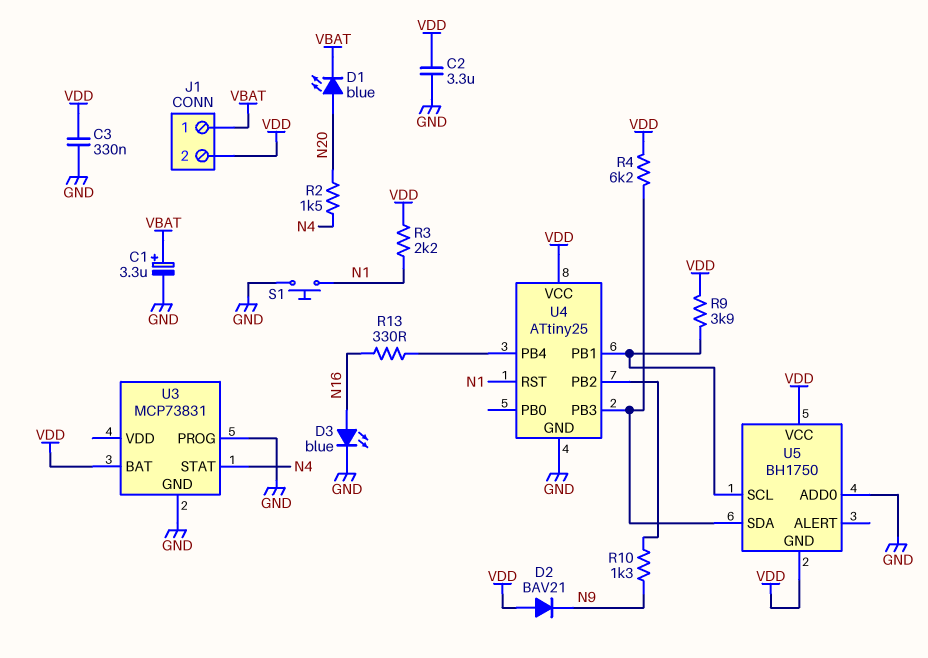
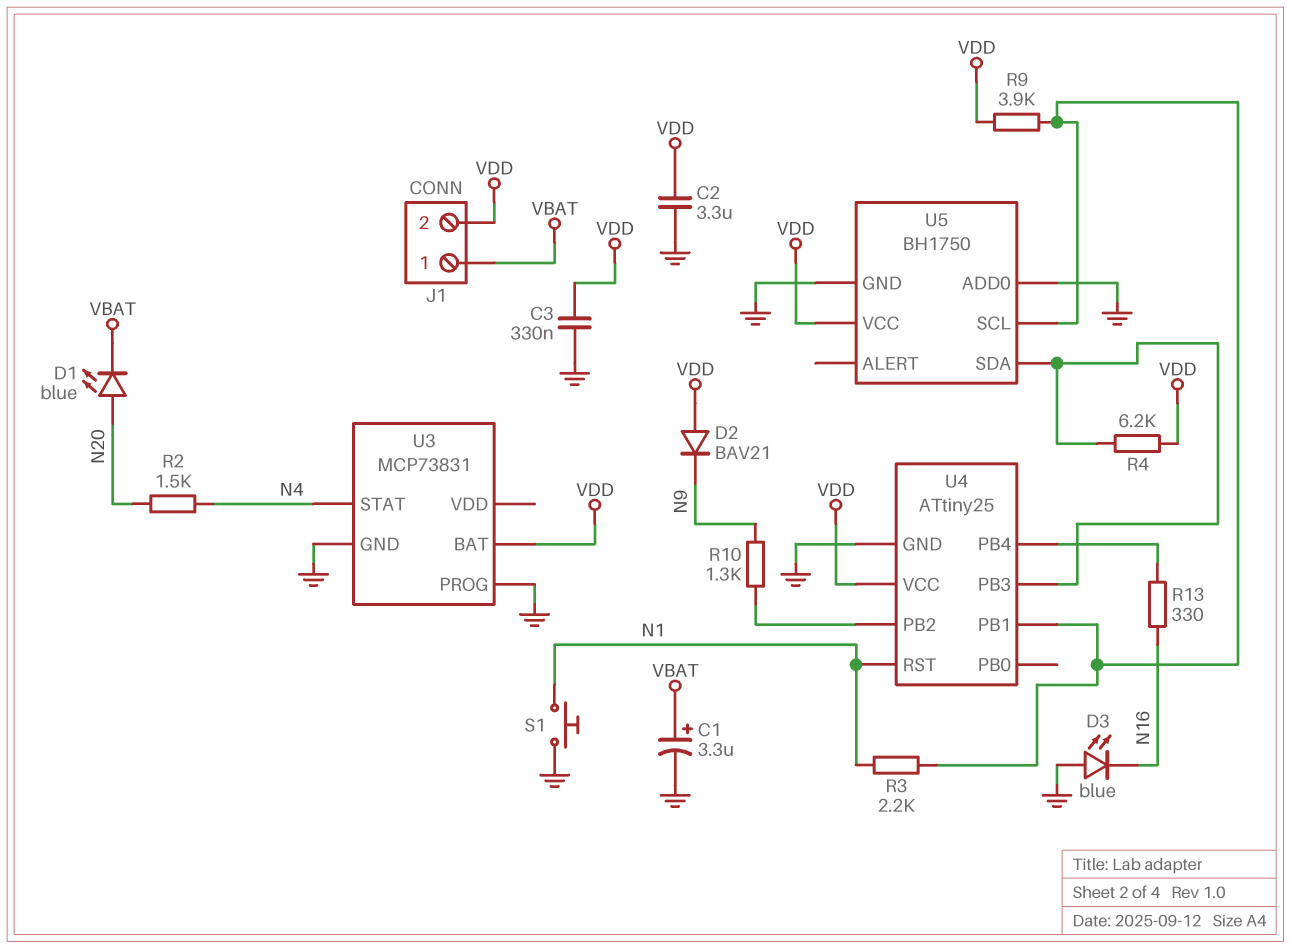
D3: LED blue (A N16, K GND) -> LED blue (A GND, K N16)
R3: 2.2k (N1, VDD) -> 2.2k (N1, U4/PB1)
U5 pin GND: VDD -> GND

